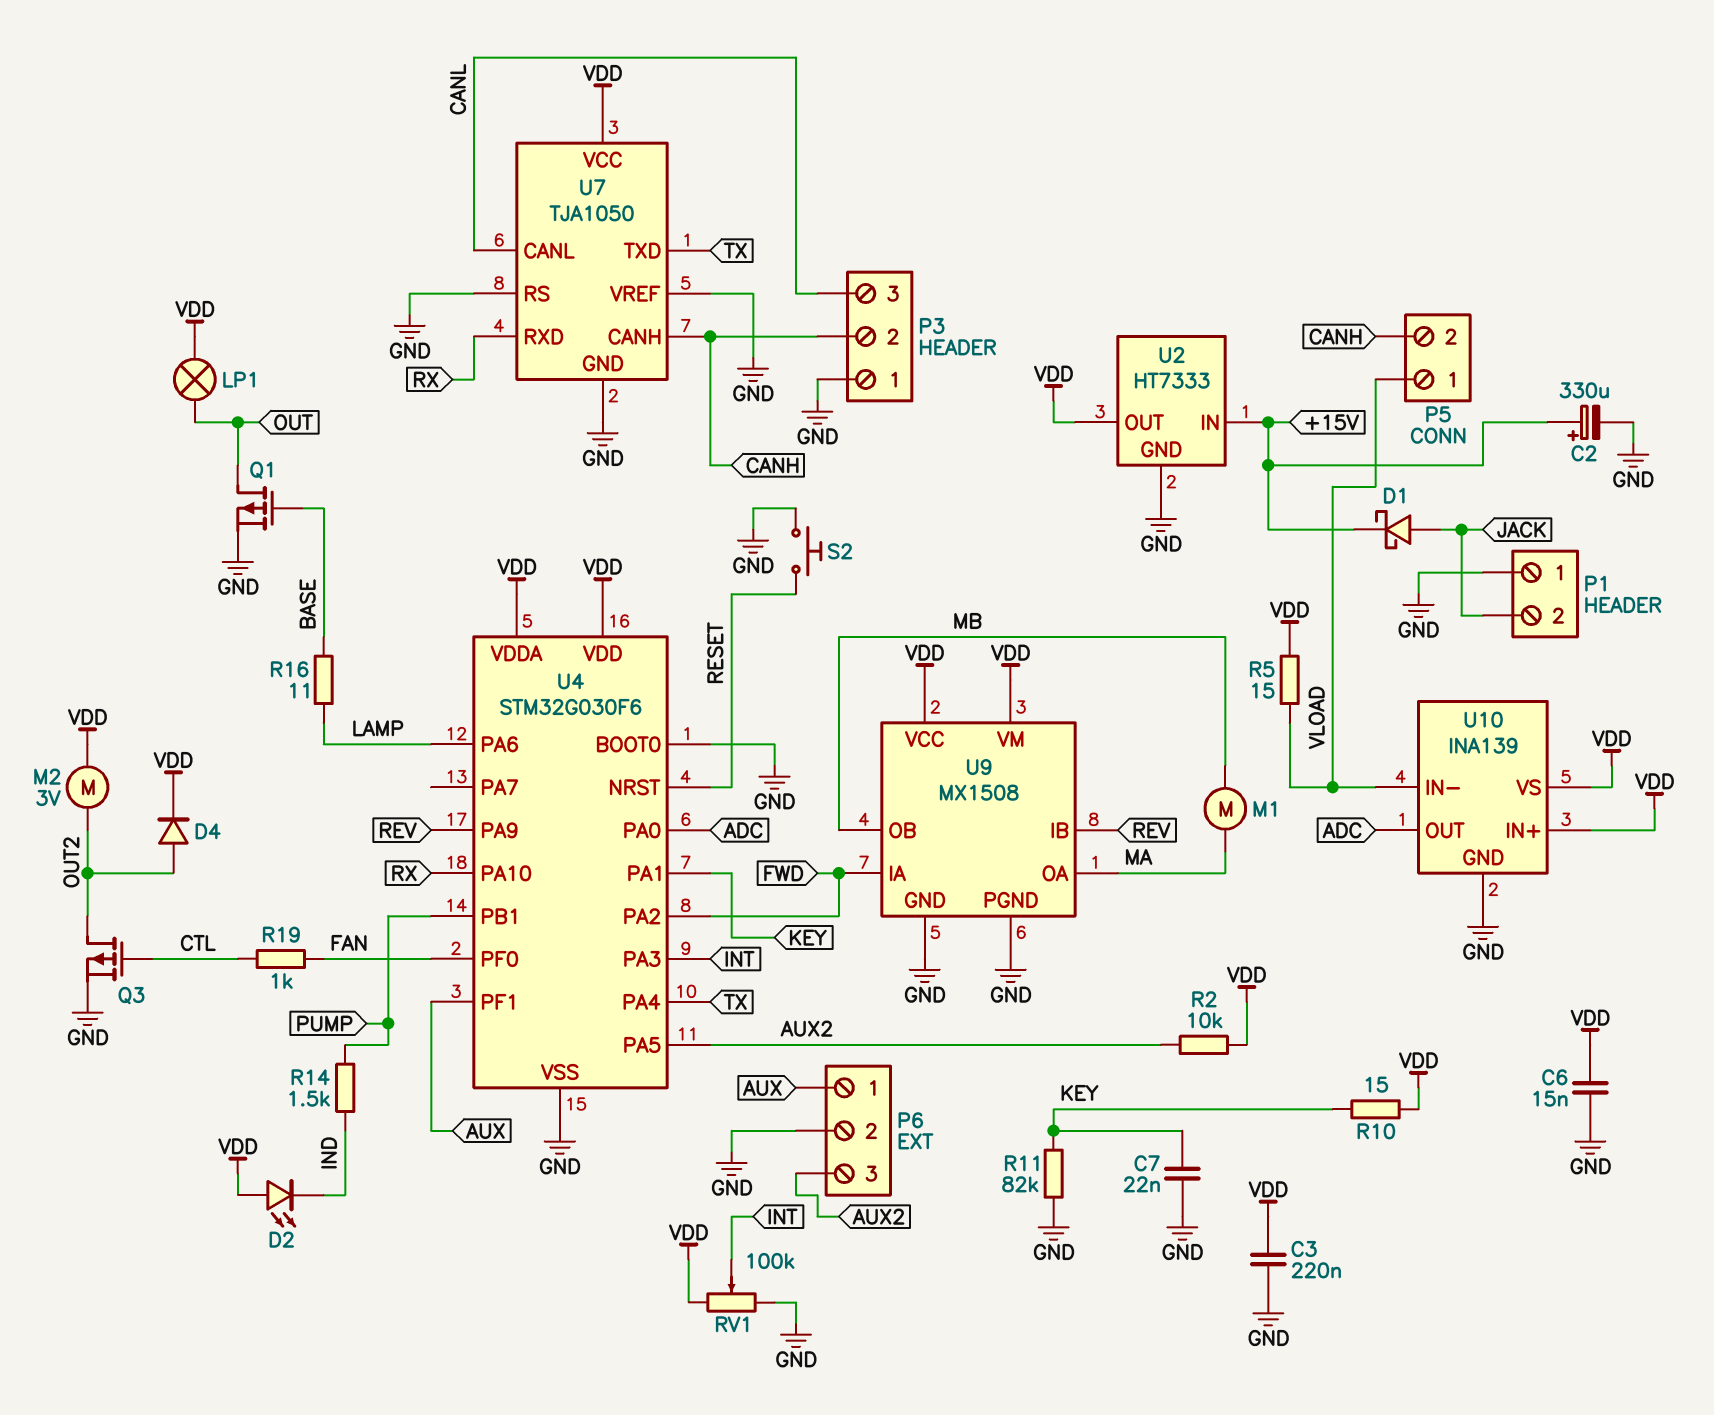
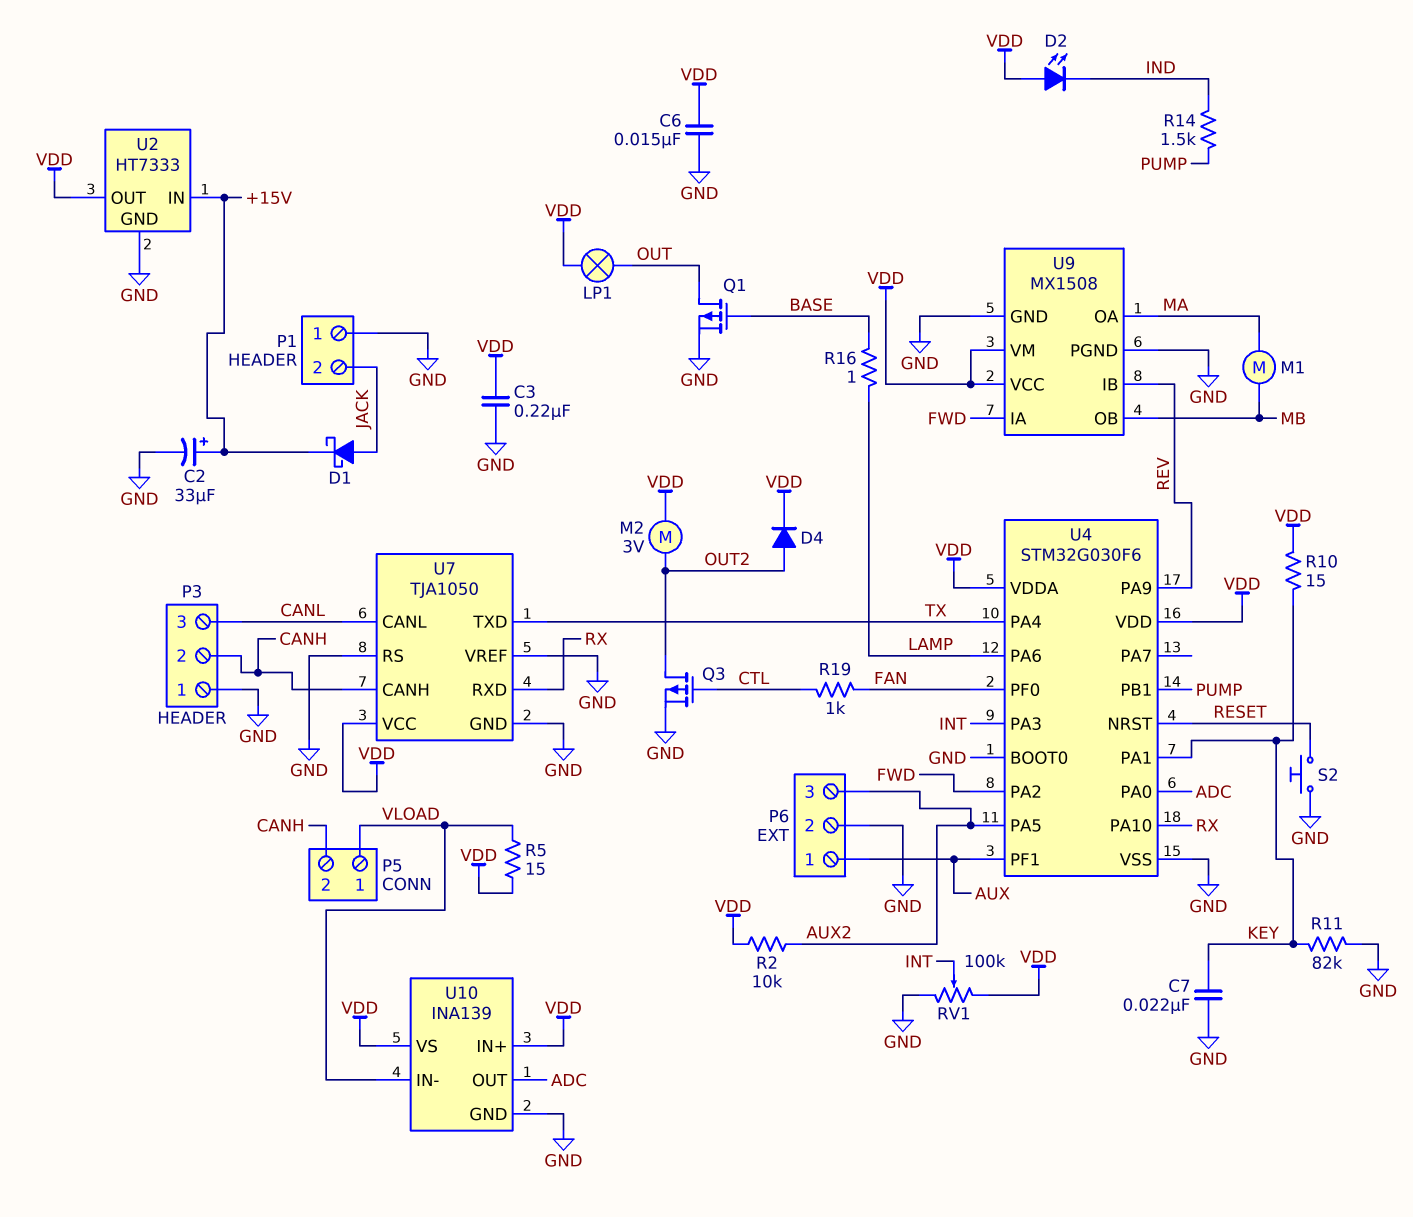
C2: 330uF (plus +15V, minus GND) -> 33uF (plus +15V, minus GND)
R16: 11 (BASE, LAMP) -> 1 (BASE, LAMP)

